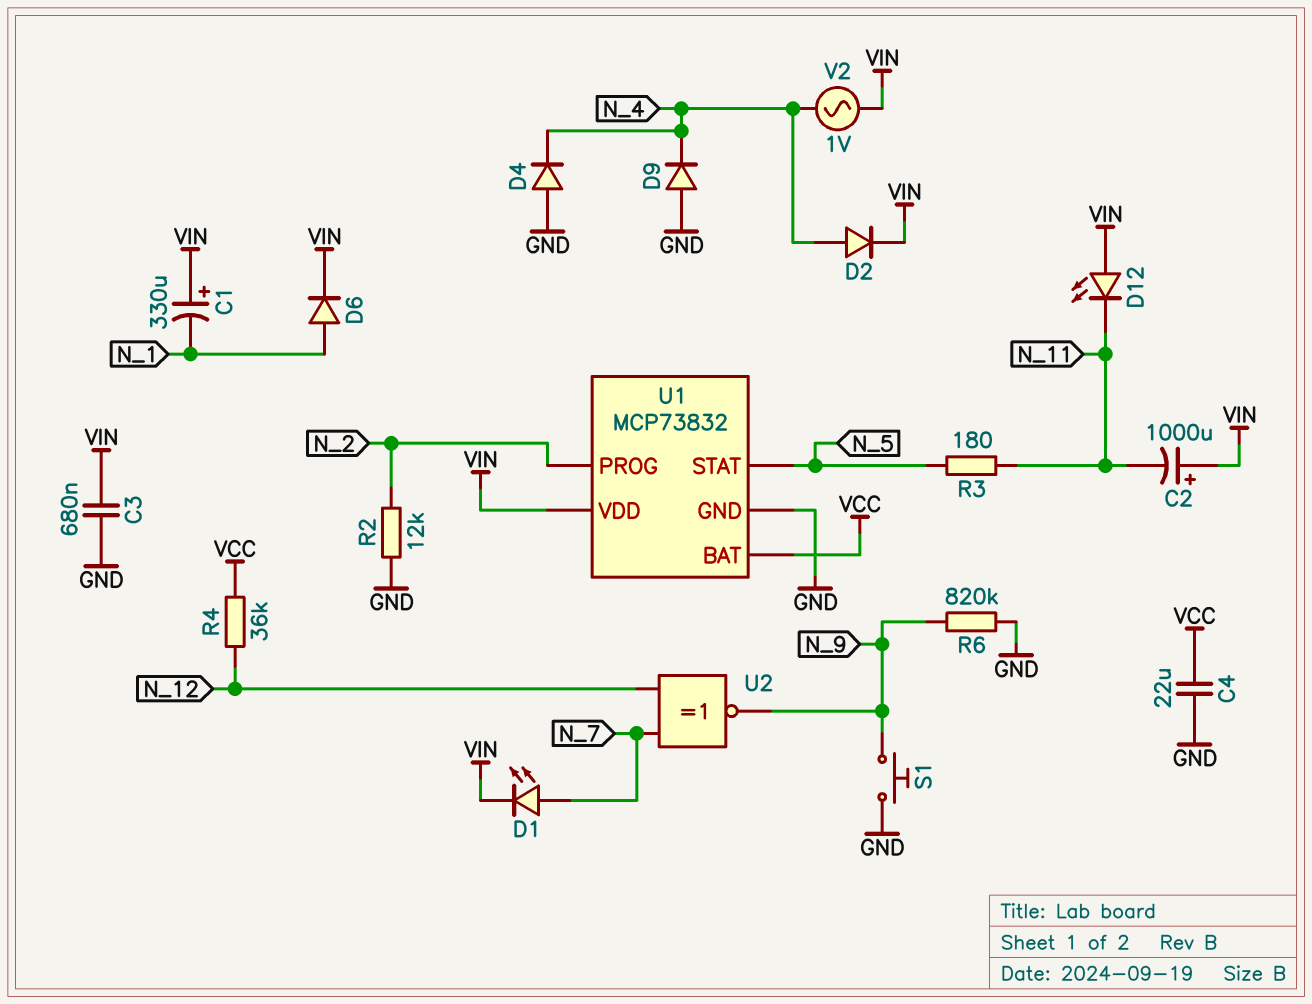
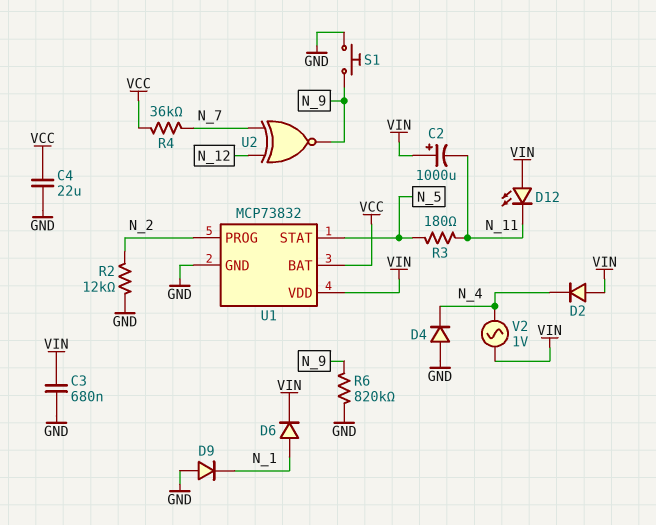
C1: 330uF (plus VIN, minus N_1) -> none
D1: LED (A N_7, K VIN) -> none
D2: diode (A N_4, K VIN) -> diode (A VIN, K N_4)
D9: diode (A GND, K N_4) -> diode (A GND, K N_1)
R4: 36k (N_12, VCC) -> 36k (N_7, VCC)

